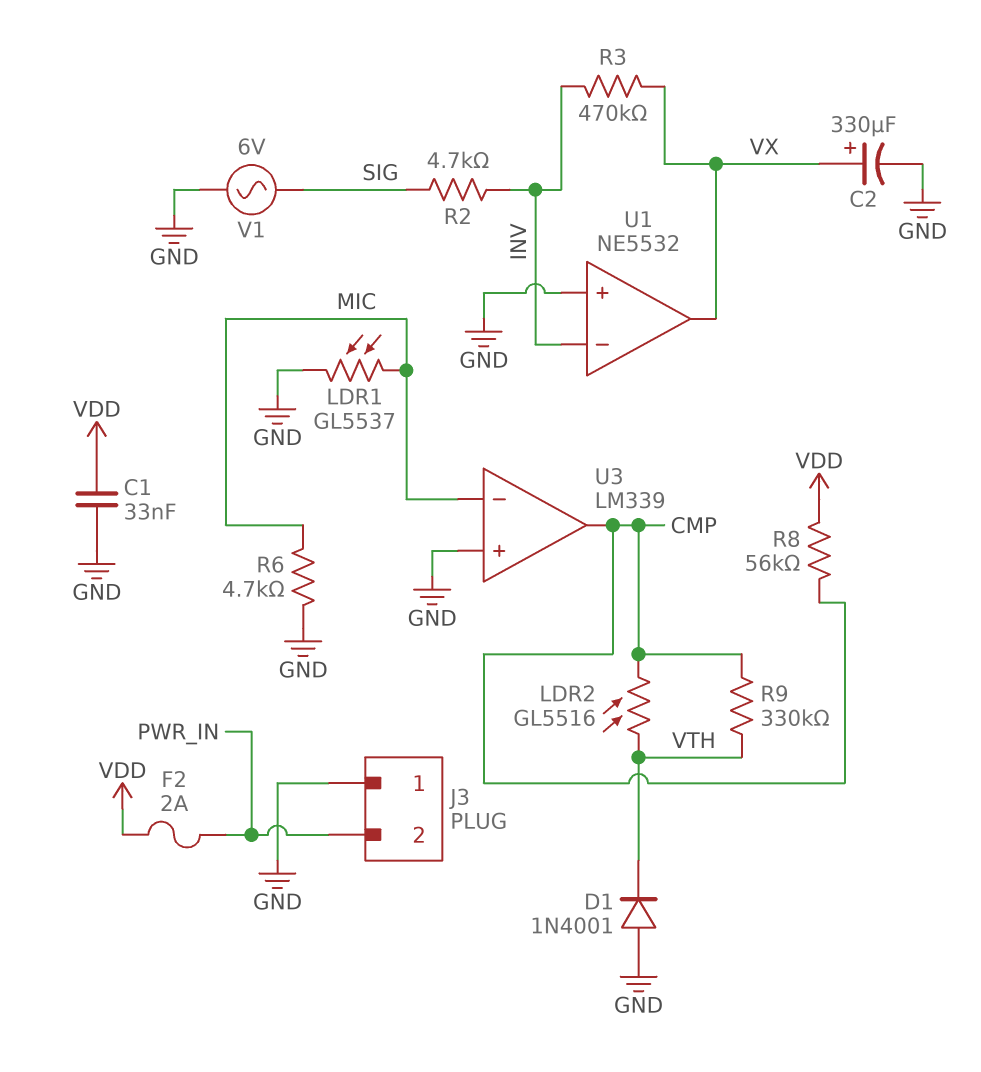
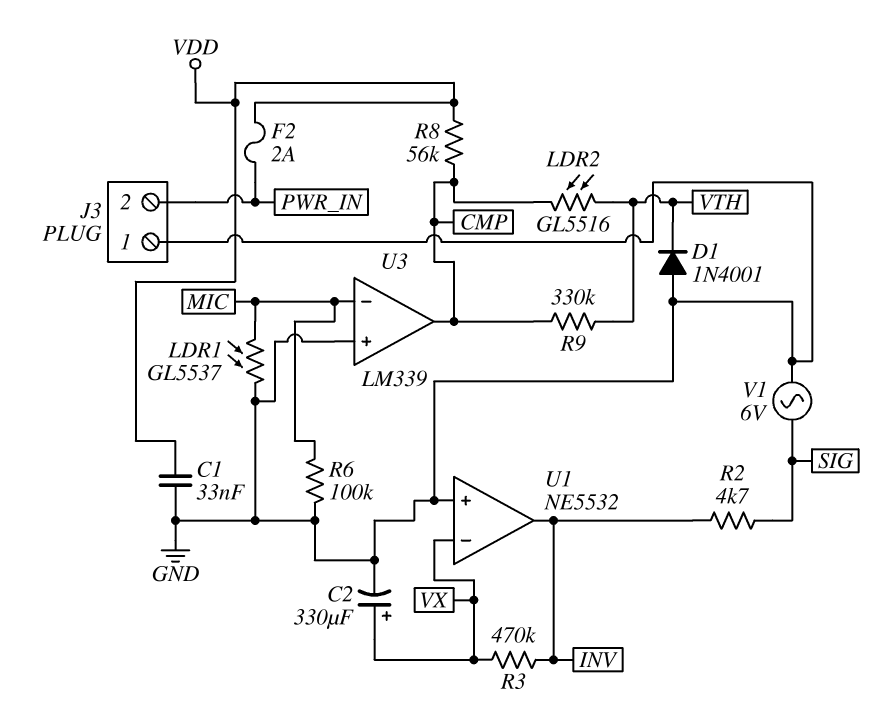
R6: 4.7k (GND, MIC) -> 100k (GND, MIC)
U1 pin in-: INV -> VX
U1 pin out: VX -> INV

